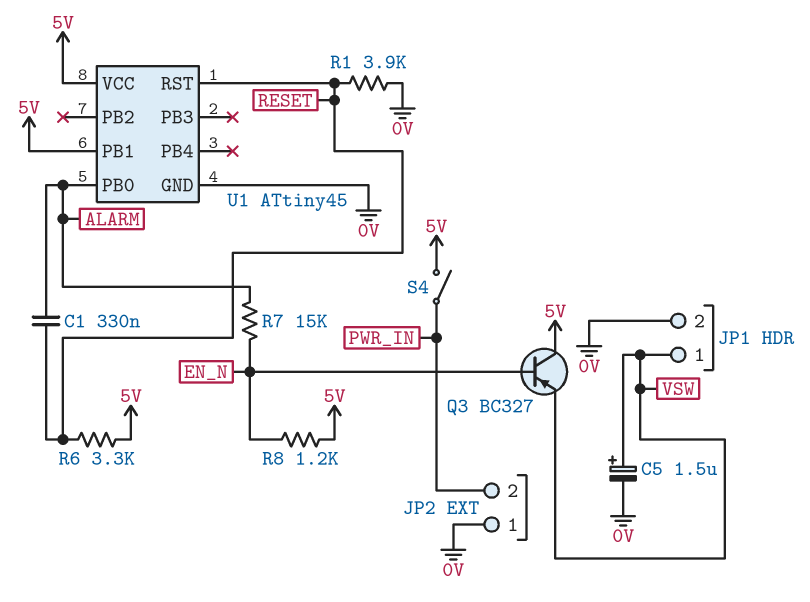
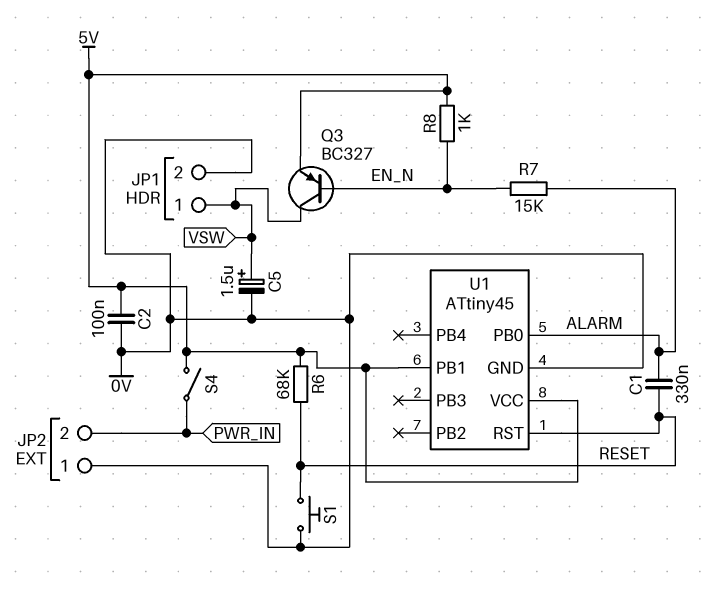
C2: none -> 100nF (0V, 5V)
Q3: PNP BC327 (B EN_N, C 5V, E VSW) -> PNP BC327 (B EN_N, C VSW, E 5V)
R1: 3.9k (0V, RESET) -> none
R6: 3.3k (5V, RESET) -> 68k (5V, RESET)
R8: 1.2k (5V, EN_N) -> 1k (5V, EN_N)
S1: none -> button (0V, RESET)

